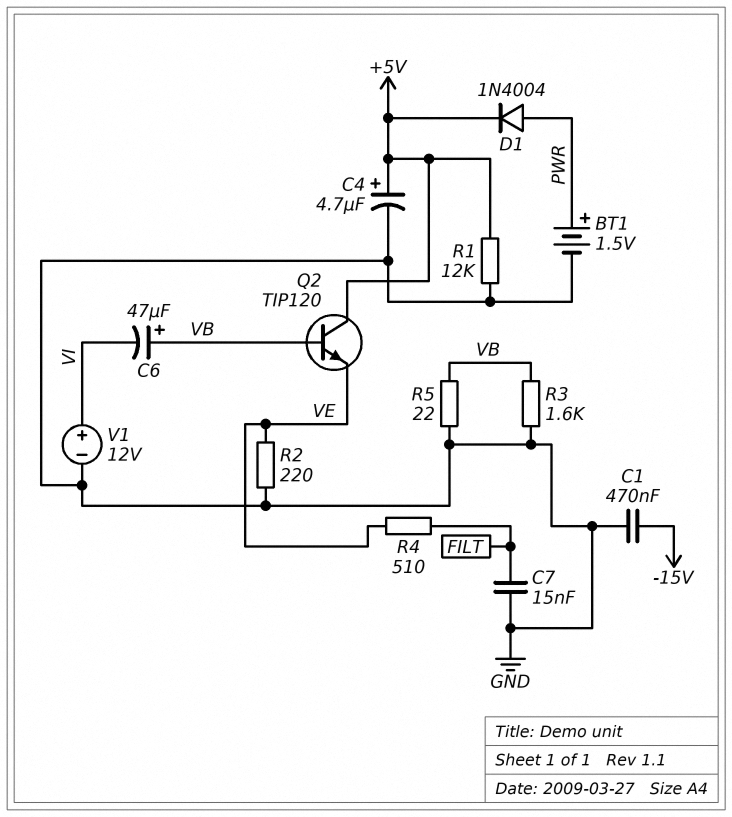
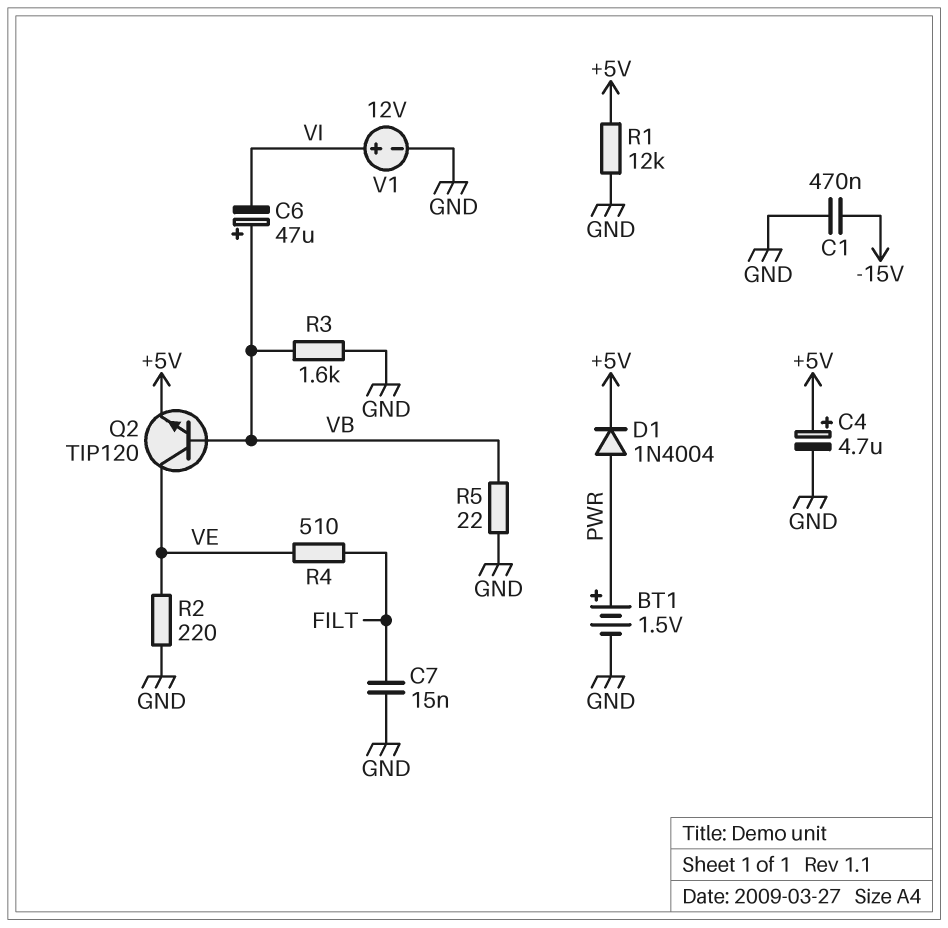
Q2: NPN TIP120 (B VB, C +5V, E VE) -> NPN TIP120 (B VB, C VE, E +5V)

